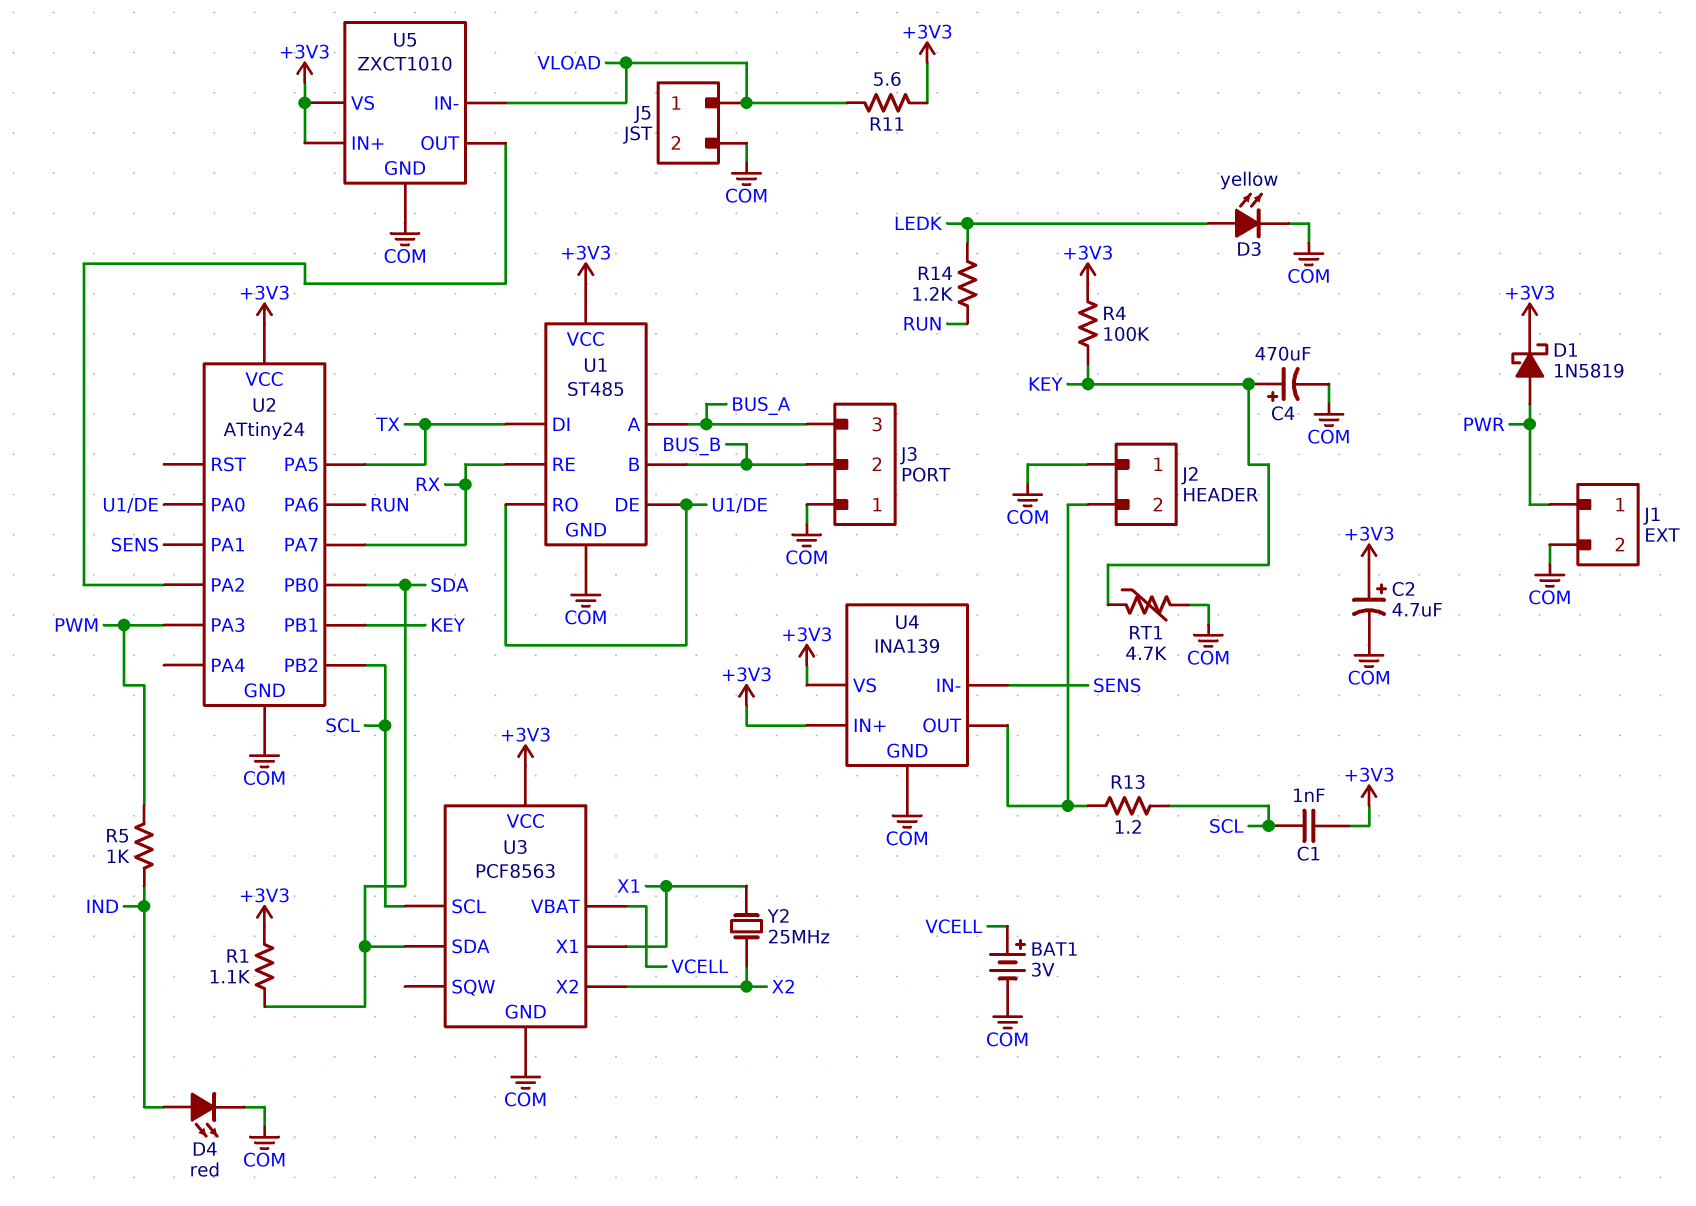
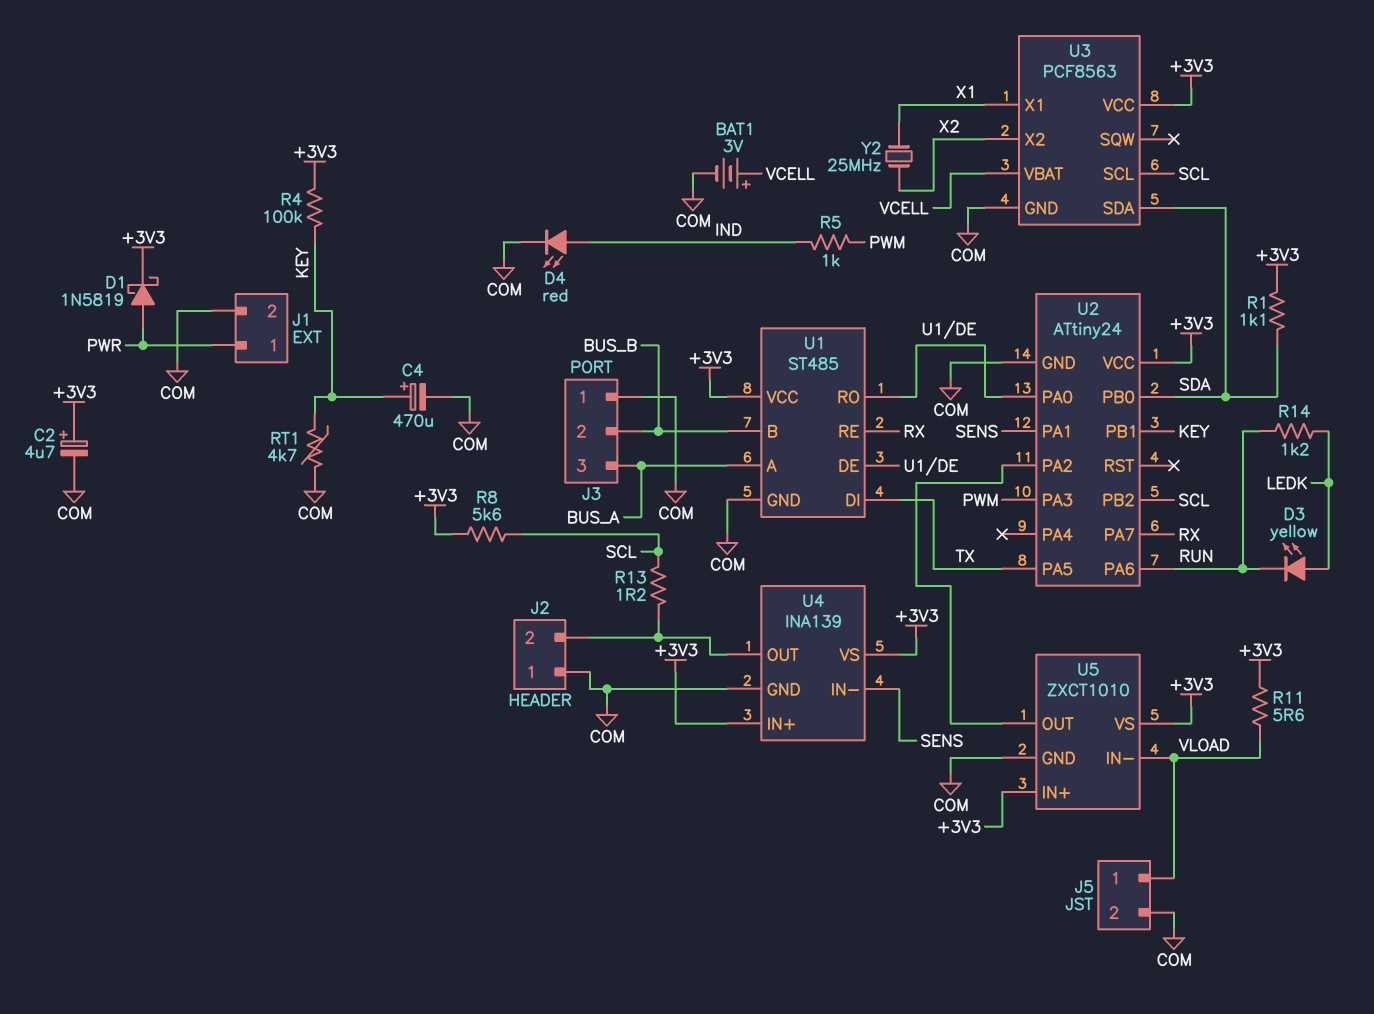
C1: 1nF (+3V3, SCL) -> none
D3: LED yellow (A LEDK, K COM) -> LED yellow (A LEDK, K RUN)
R8: none -> 5.6k (+3V3, SCL)

